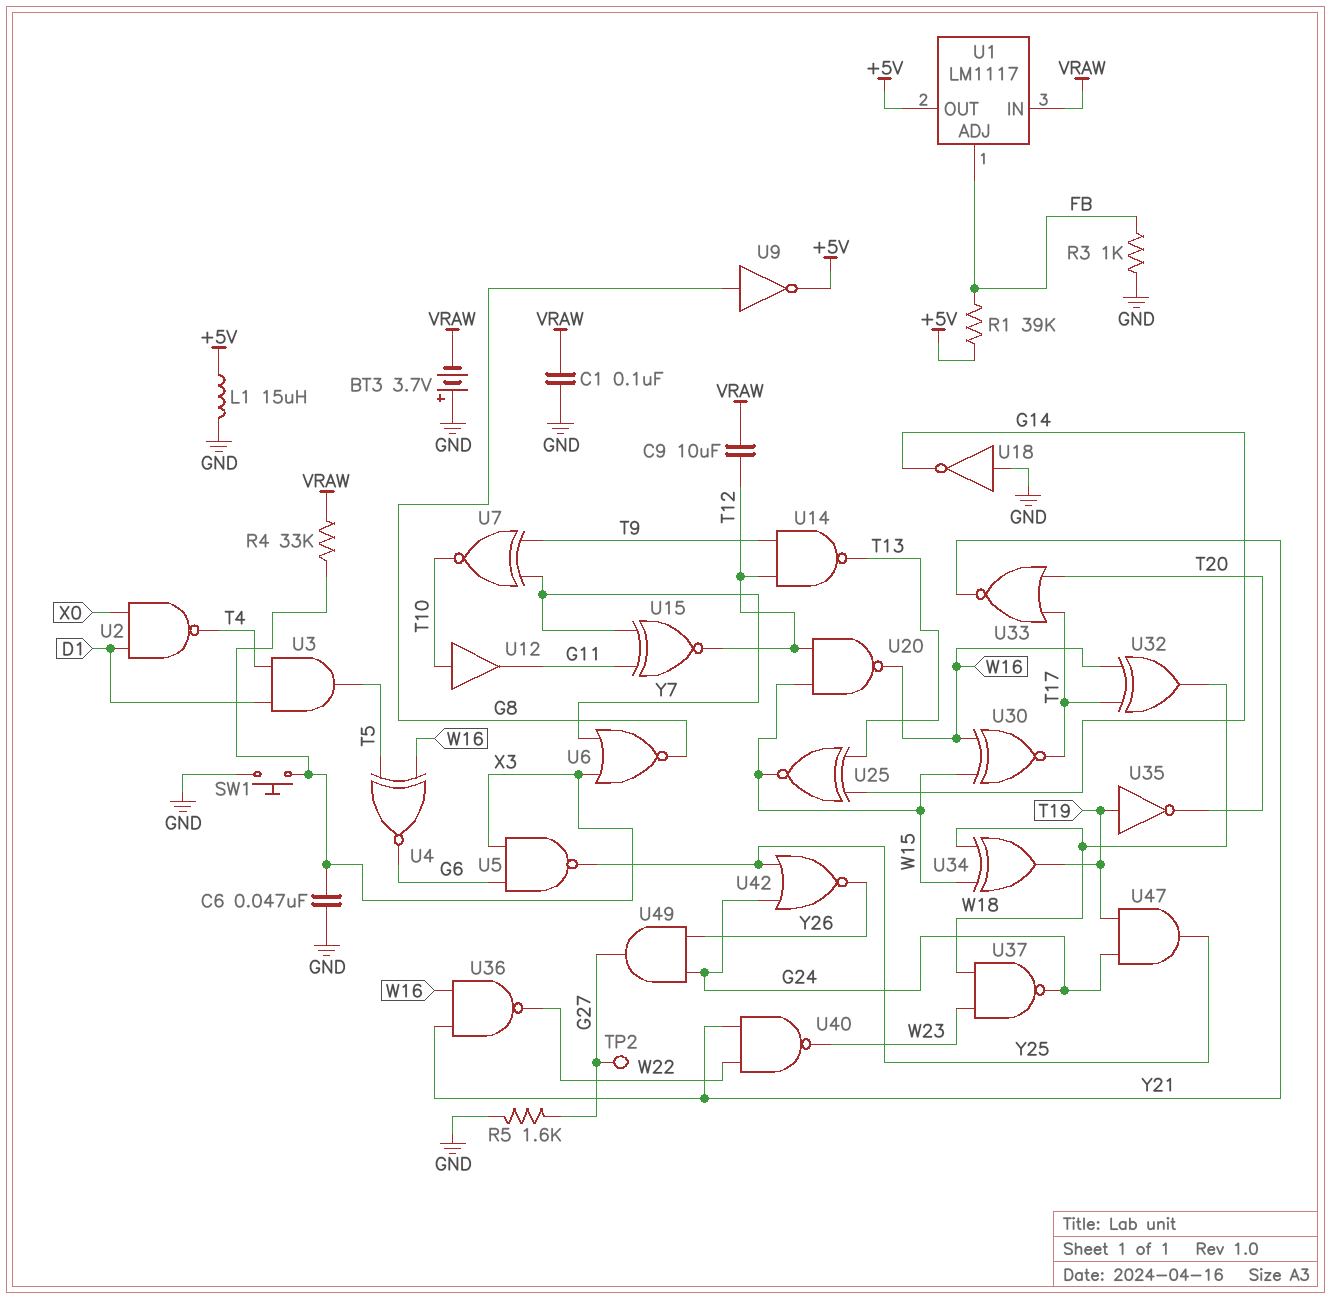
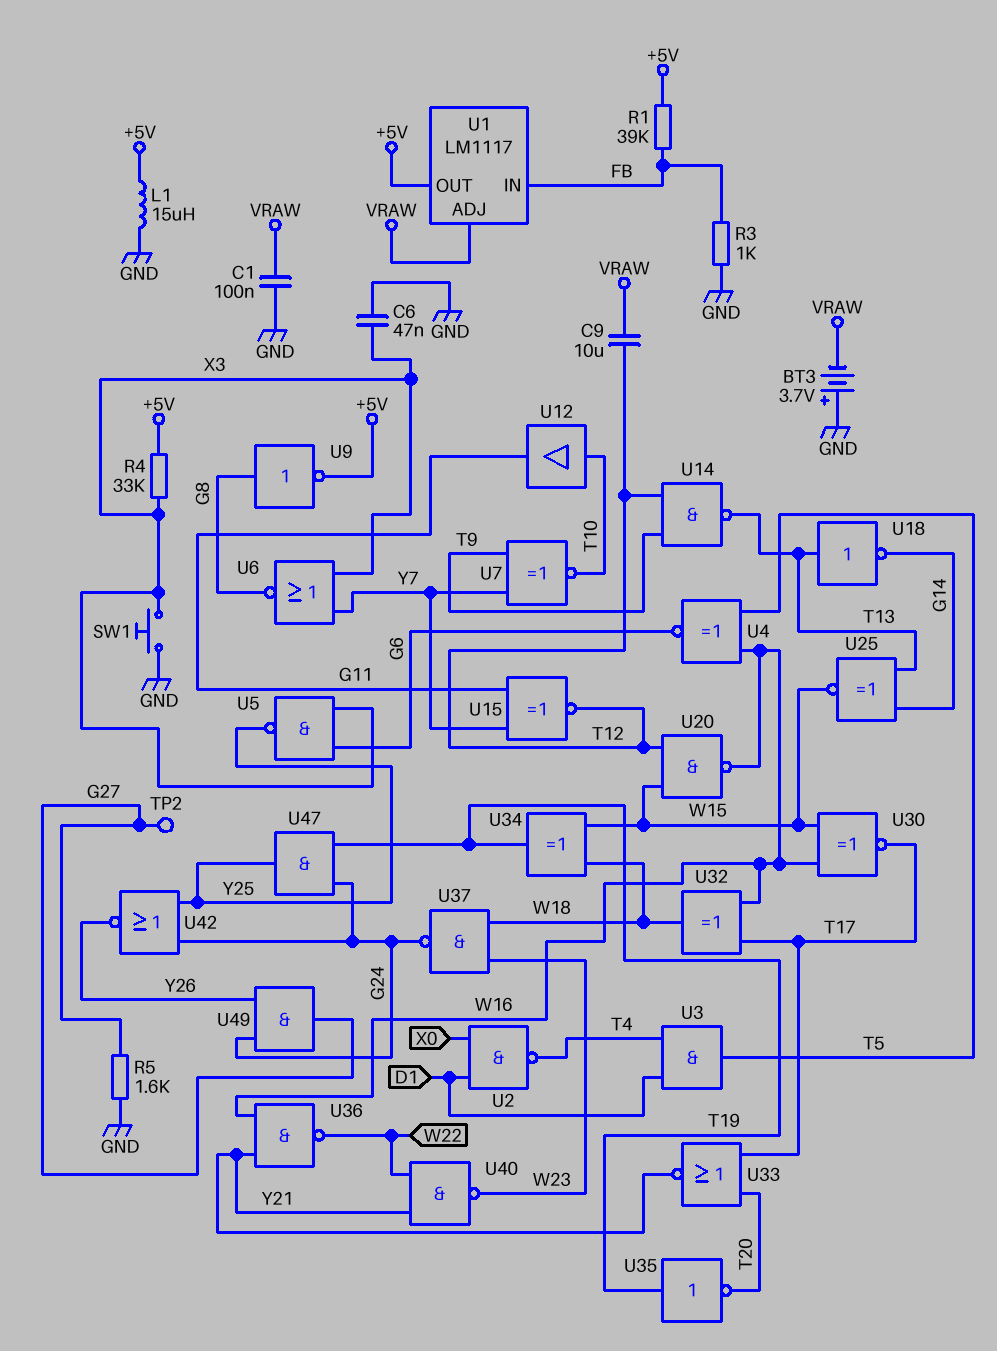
R4: 33k (VRAW, X3) -> 33k (+5V, X3)
U1 pin ADJ: FB -> VRAW
U1 pin IN: VRAW -> FB
U18: NOT (in GND, out G14) -> NOT (in T13, out G14)

